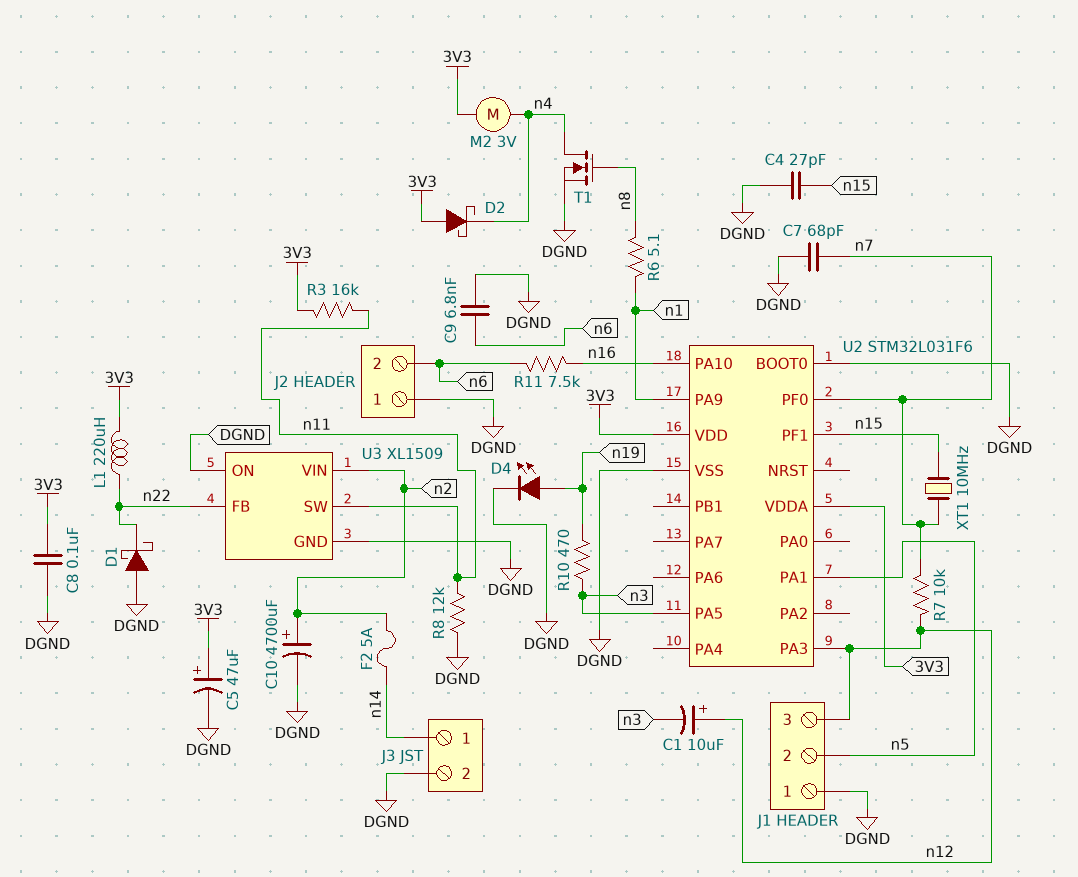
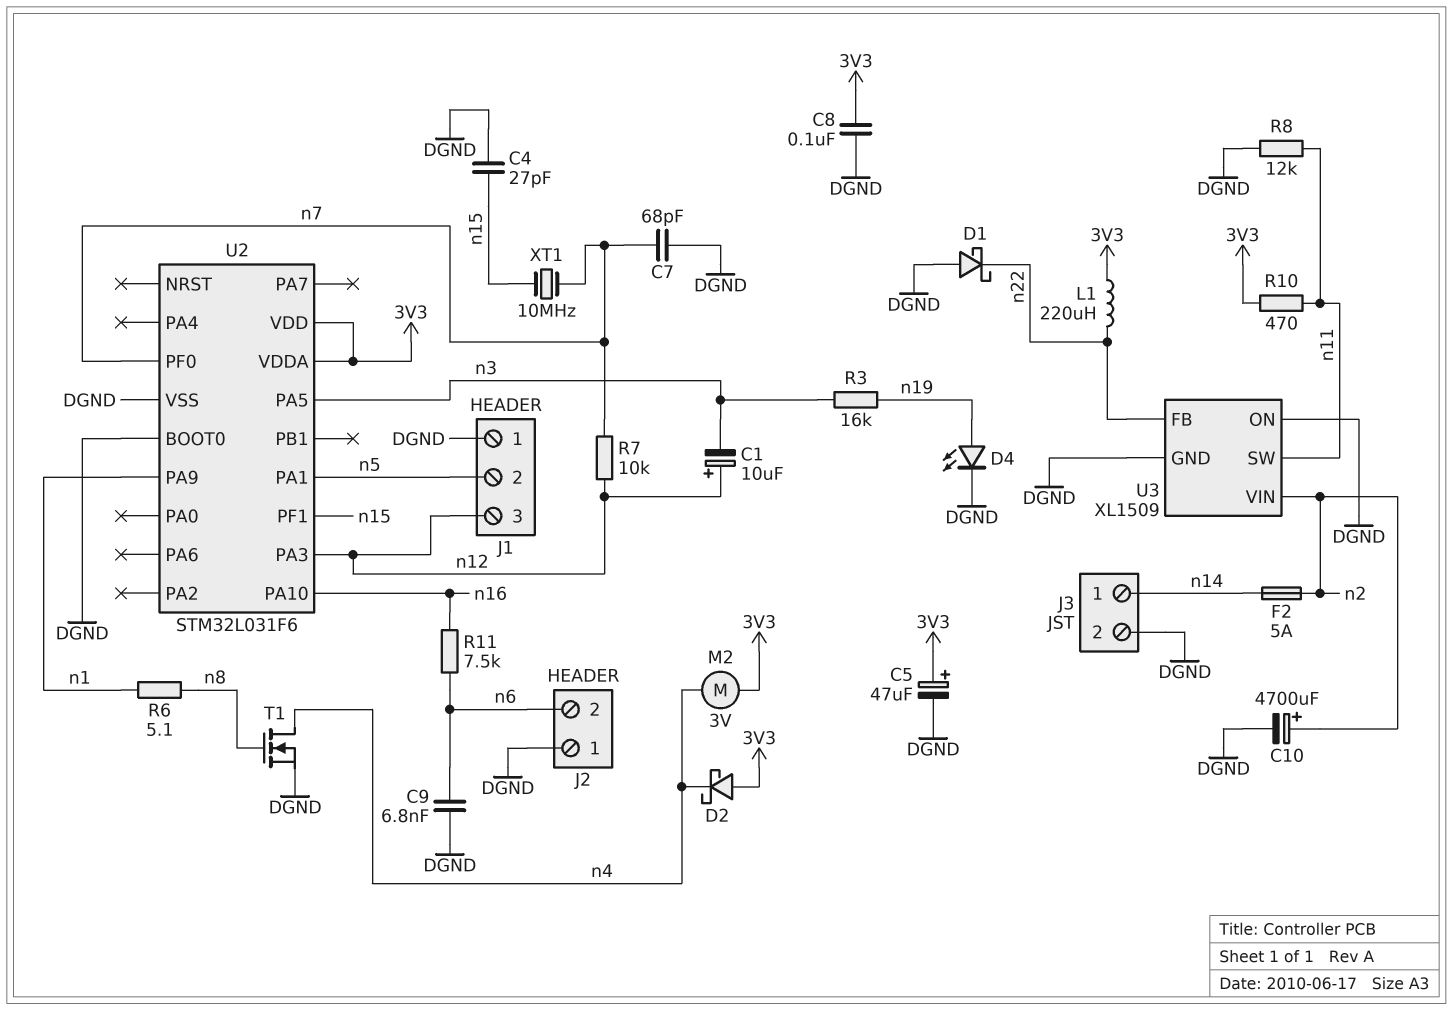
R3: 16k (3V3, n11) -> 16k (n3, n19)
R10: 470 (n3, n19) -> 470 (3V3, n11)

